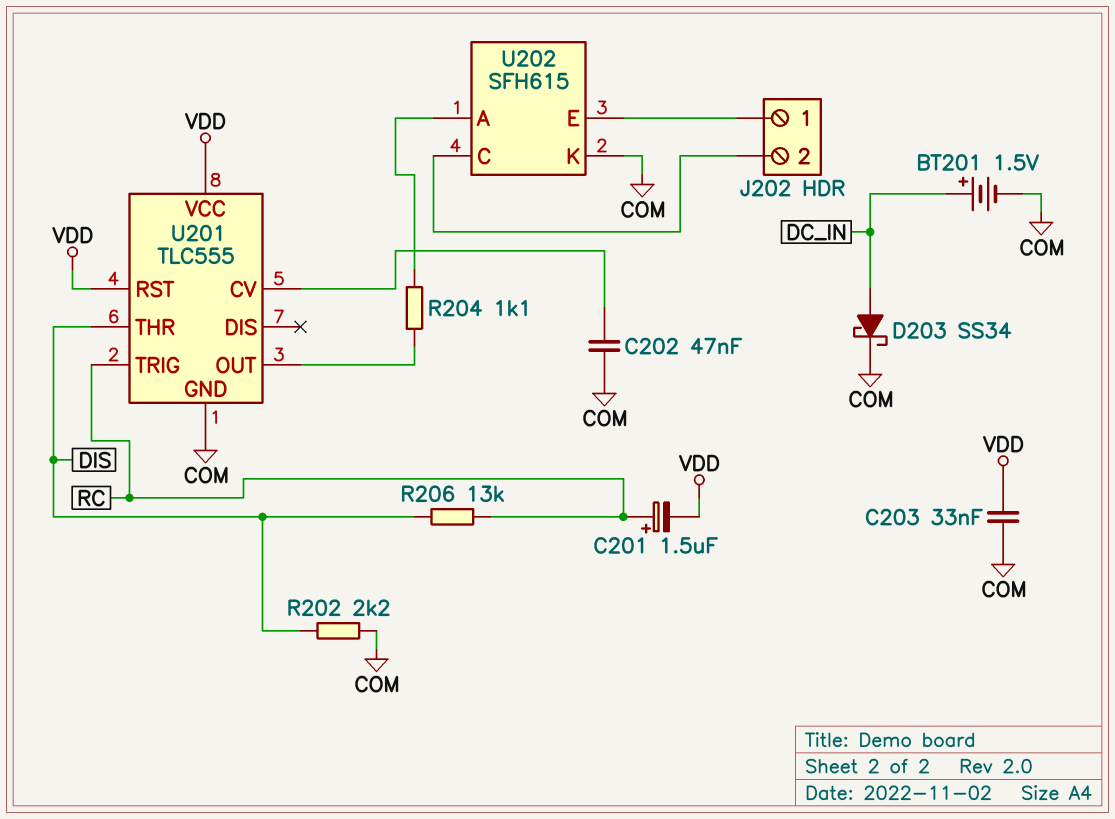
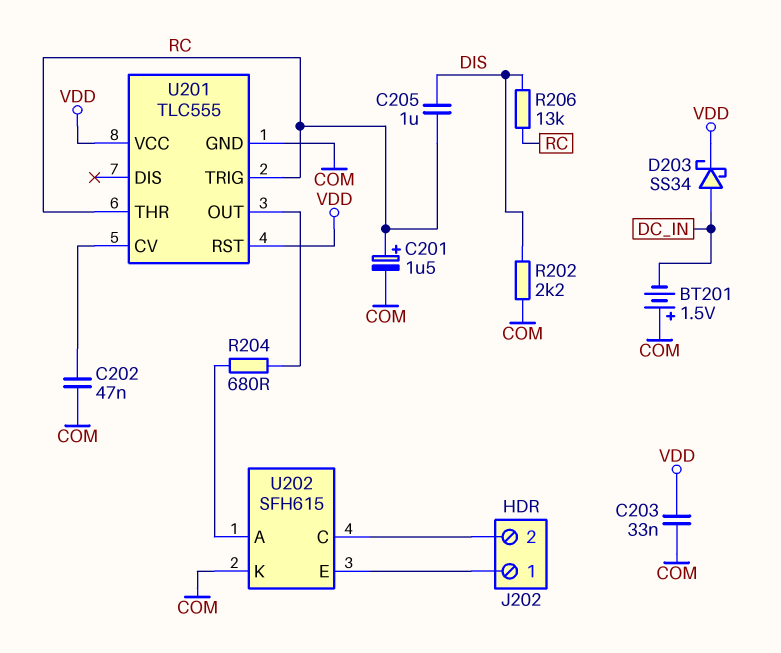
BT201: 1.5V (plus DC_IN, minus COM) -> 1.5V (plus COM, minus DC_IN)
C201: 1.5uF (plus RC, minus VDD) -> 1.5uF (plus RC, minus COM)
C205: none -> 1uF (DIS, RC)
D203: schottky SS34 (A DC_IN, K COM) -> schottky SS34 (A DC_IN, K VDD)
R204: 1.1k (U201/OUT, U202/A) -> 680 (U201/OUT, U202/A)
U201 pin THR: DIS -> RC

